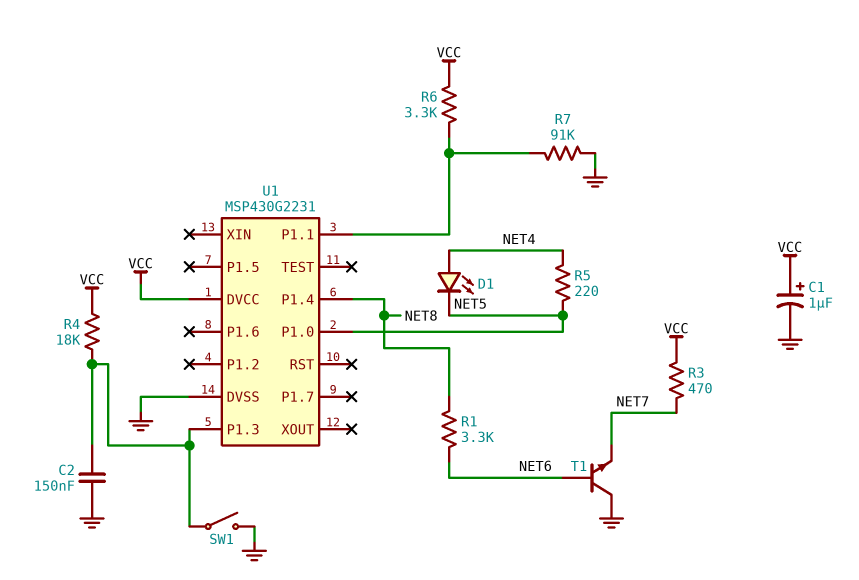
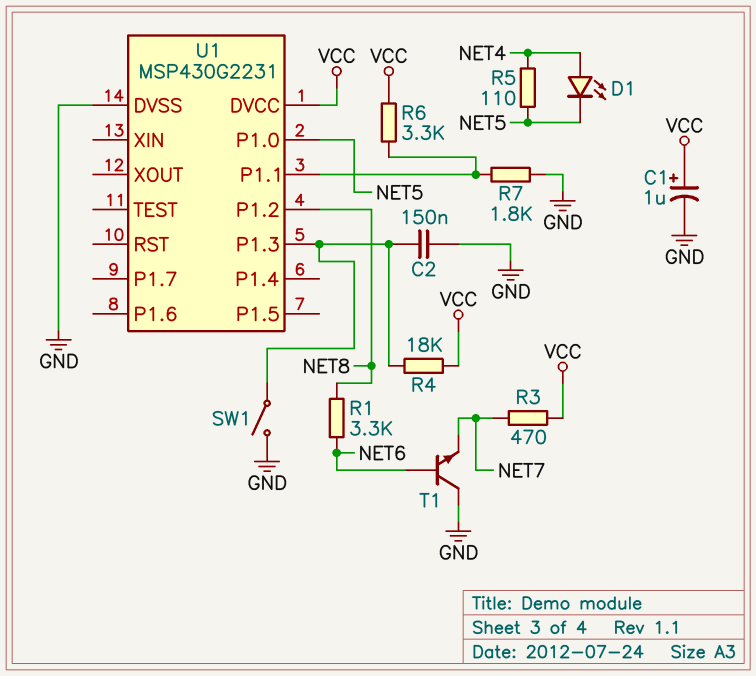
R5: 220 (NET4, NET5) -> 110 (NET4, NET5)
R7: 91k (GND, U1/P1.1) -> 1.8k (GND, U1/P1.1)
U1 pin P1.2: none -> NET8
U1 pin P1.4: NET8 -> none

